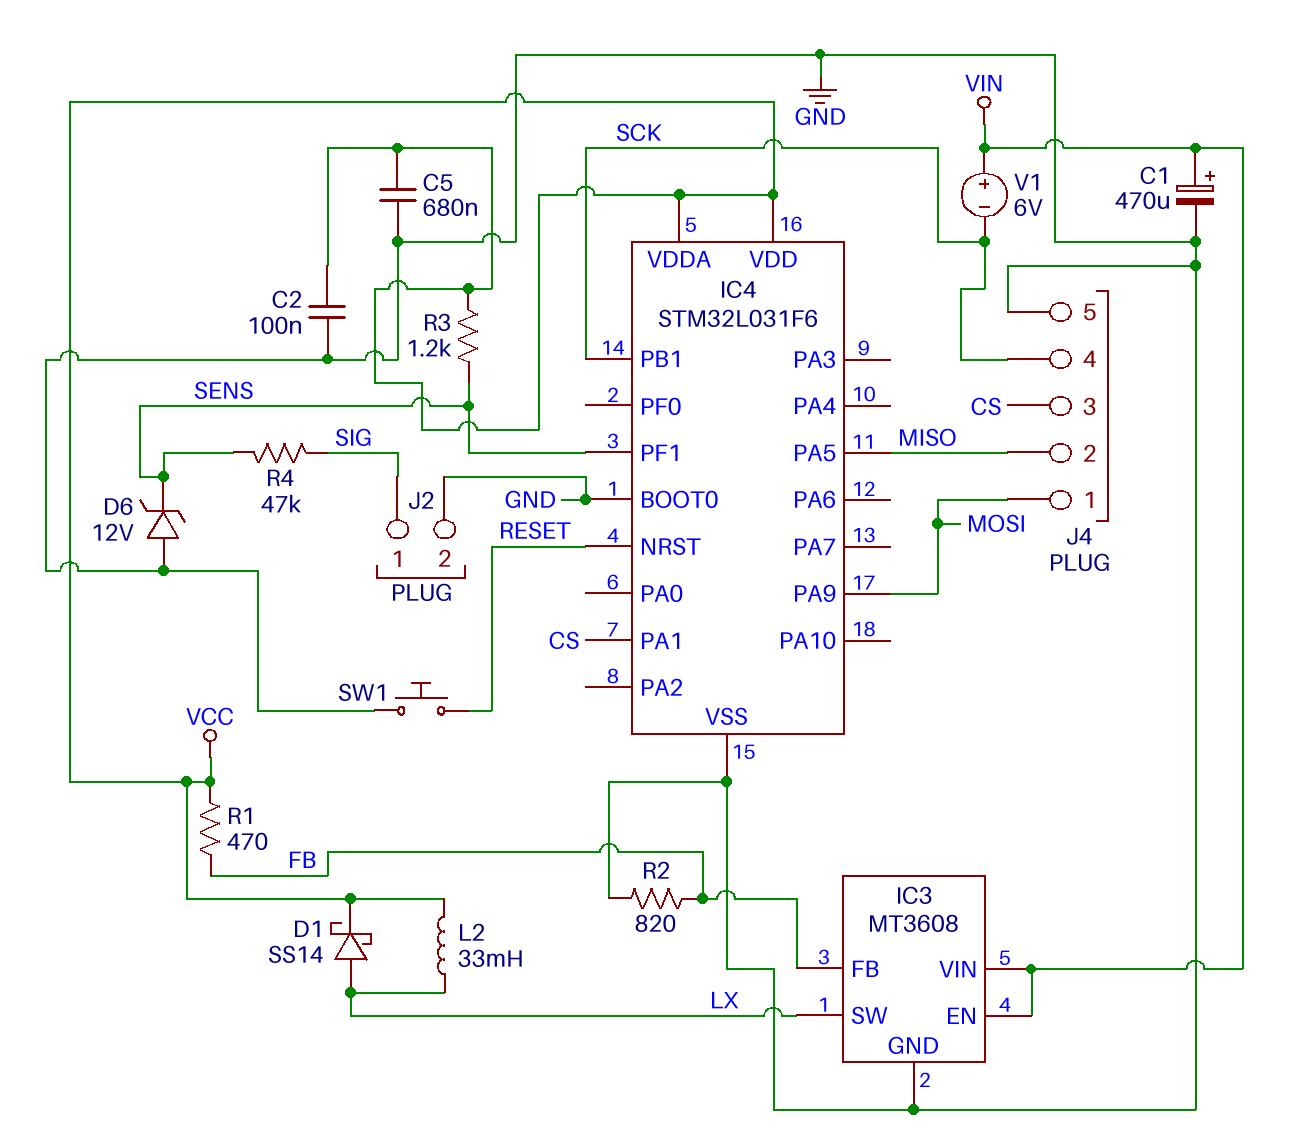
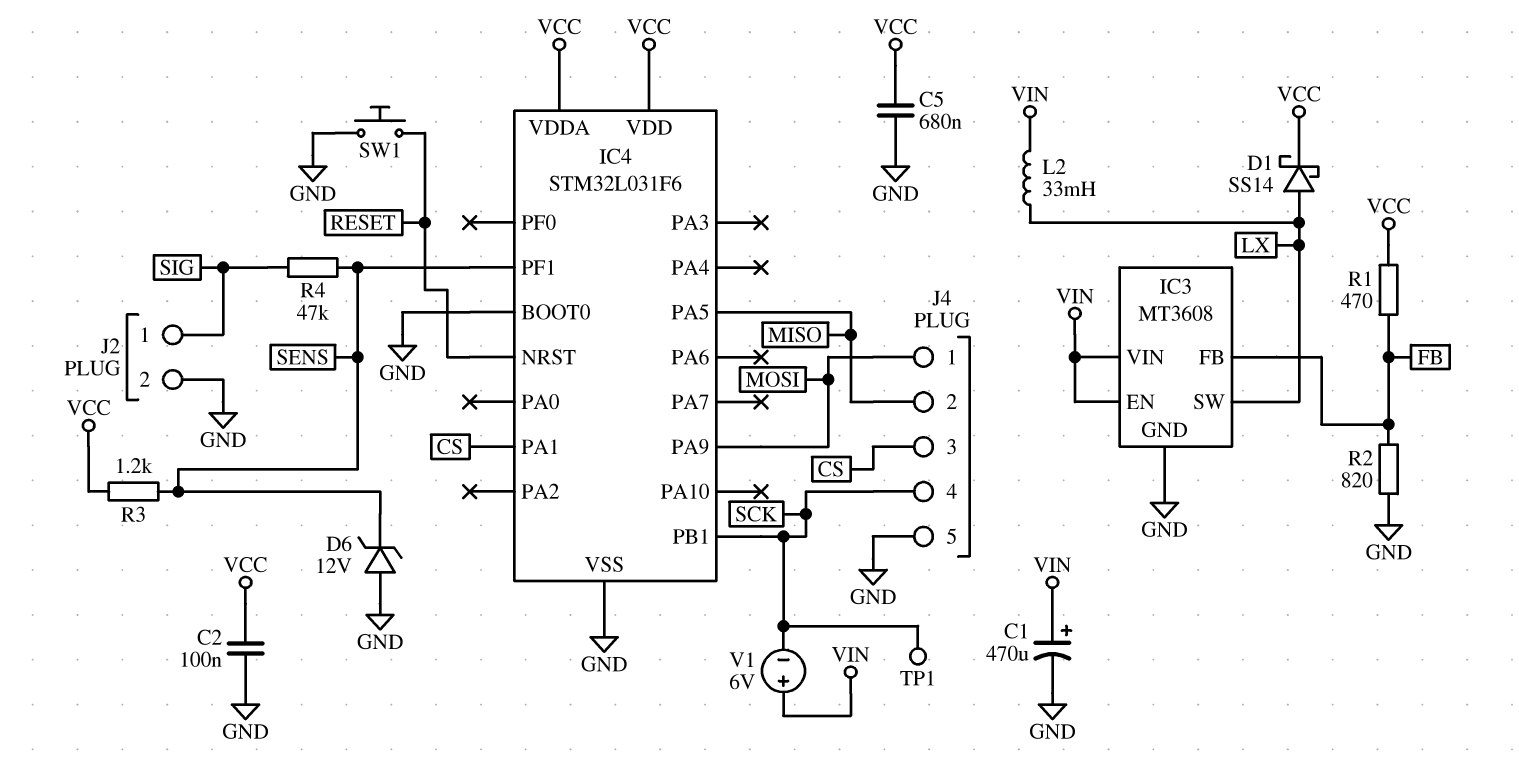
L2: 33mH (LX, VCC) -> 33mH (LX, VIN)
TP1: none -> test point (SCK)

